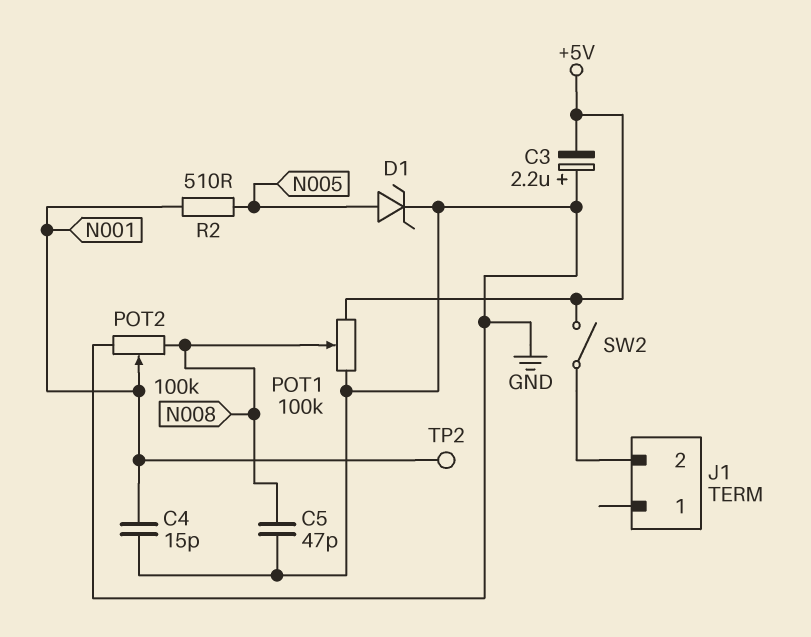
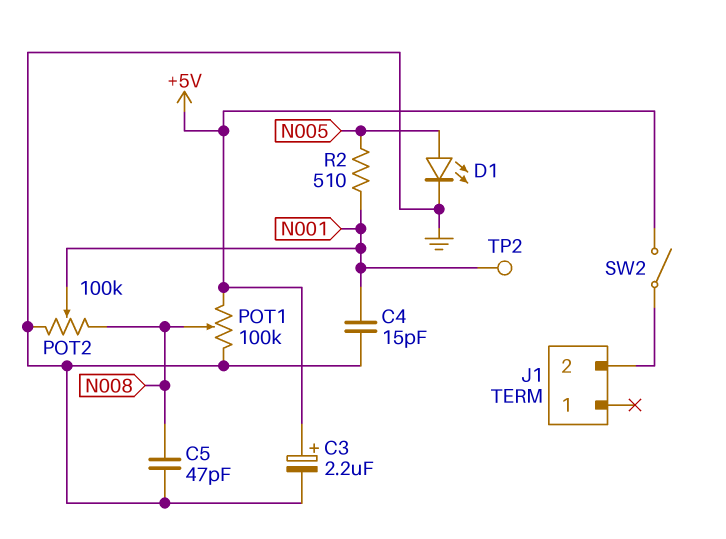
C3: 2.2uF (plus GND, minus +5V) -> 2.2uF (plus +5V, minus GND)
D1: zener (A N005, K GND) -> LED (A N005, K GND)

